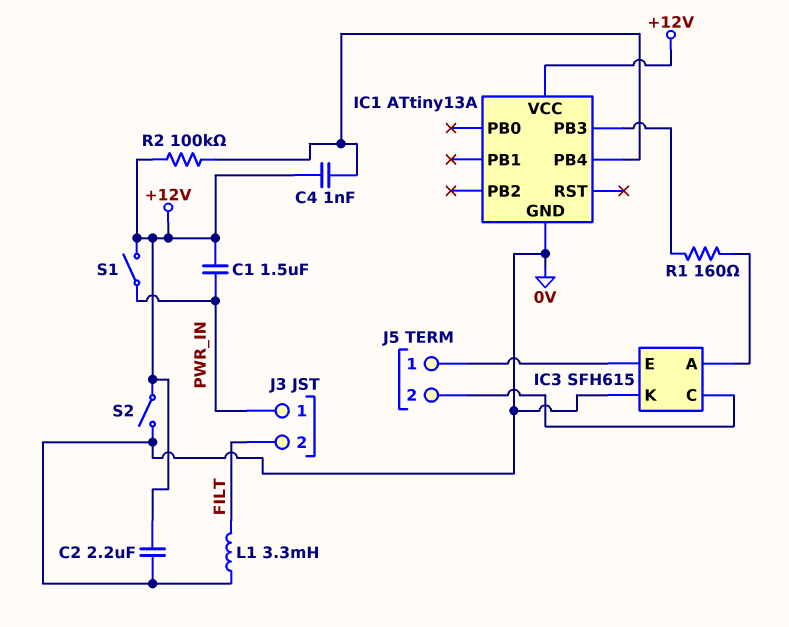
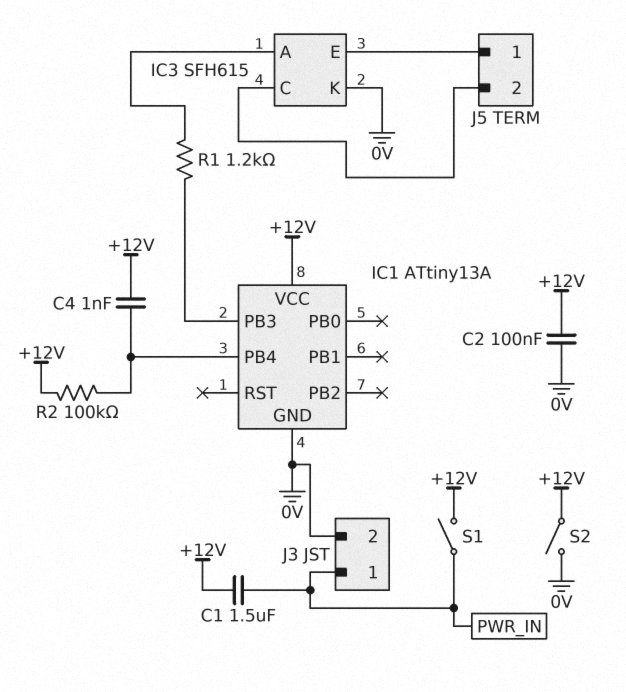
C2: 2.2uF (+12V, 0V) -> 100nF (+12V, 0V)
J3 pin 2: FILT -> 0V
L1: 3.3mH (0V, FILT) -> none
R1: 160 (IC1/PB3, IC3/A) -> 1.2k (IC1/PB3, IC3/A)

